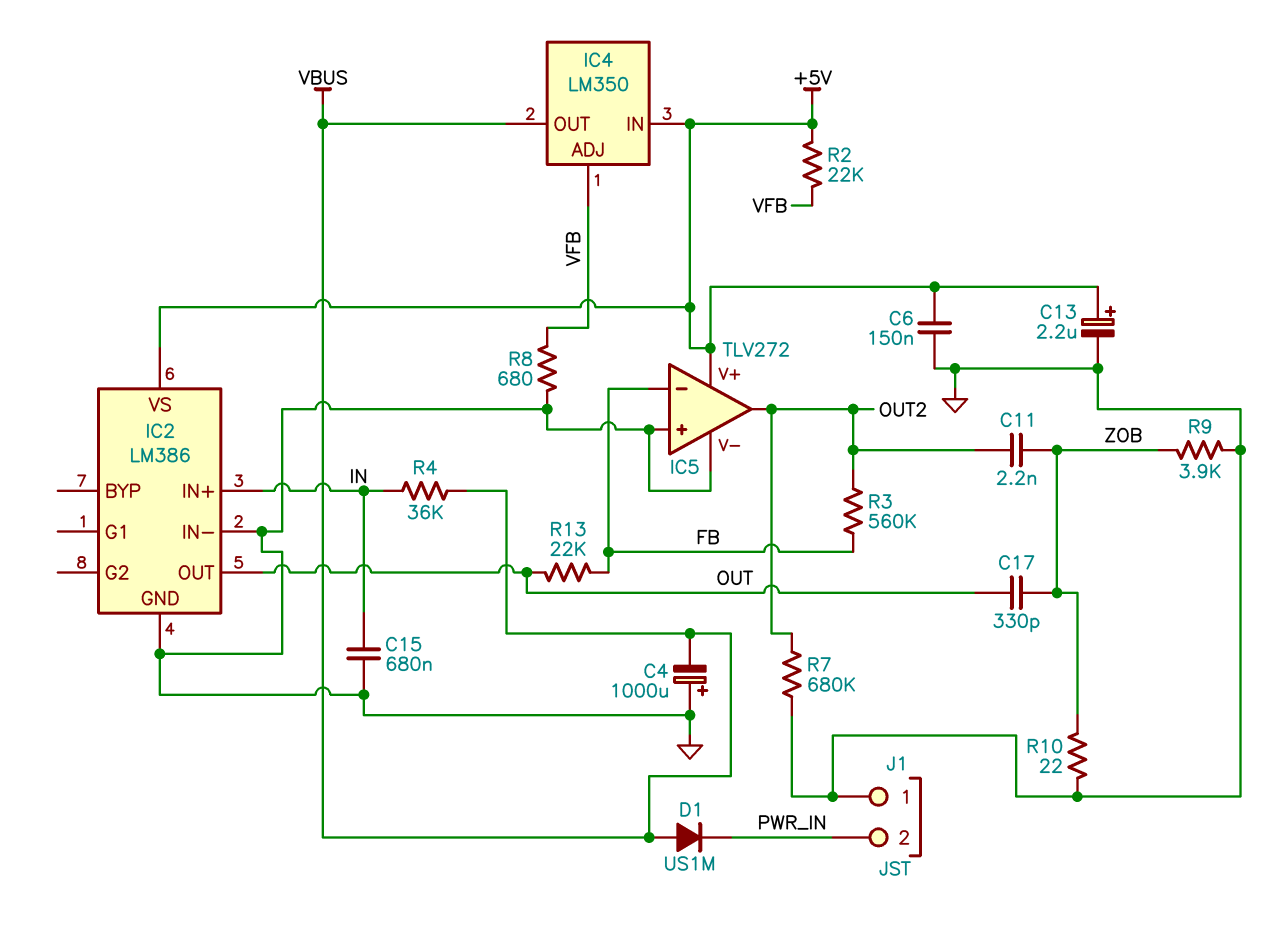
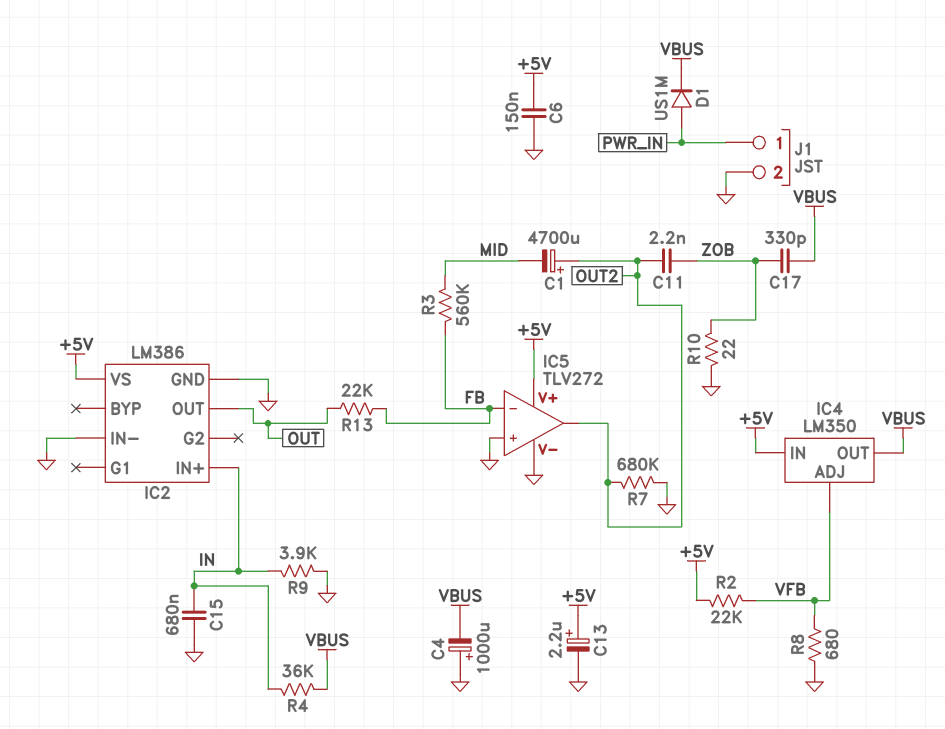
C1: none -> 4700uF (plus OUT2, minus MID)
C17: 330pF (OUT, ZOB) -> 330pF (VBUS, ZOB)
D1: diode US1M (A VBUS, K PWR_IN) -> diode US1M (A PWR_IN, K VBUS)
J1 pin 1: GND -> PWR_IN
J1 pin 2: PWR_IN -> GND
R3: 560k (FB, OUT2) -> 560k (FB, MID)
R9: 3.9k (GND, ZOB) -> 3.9k (GND, IN)

